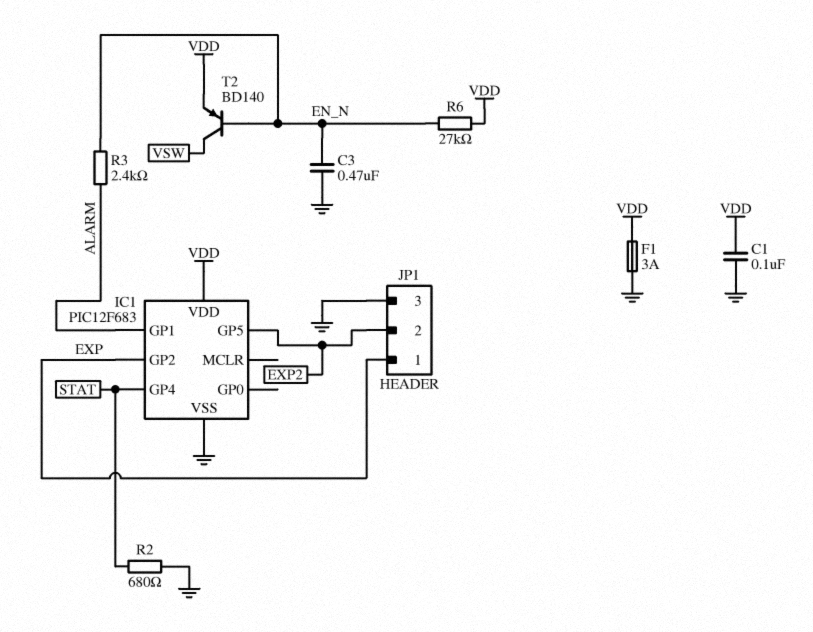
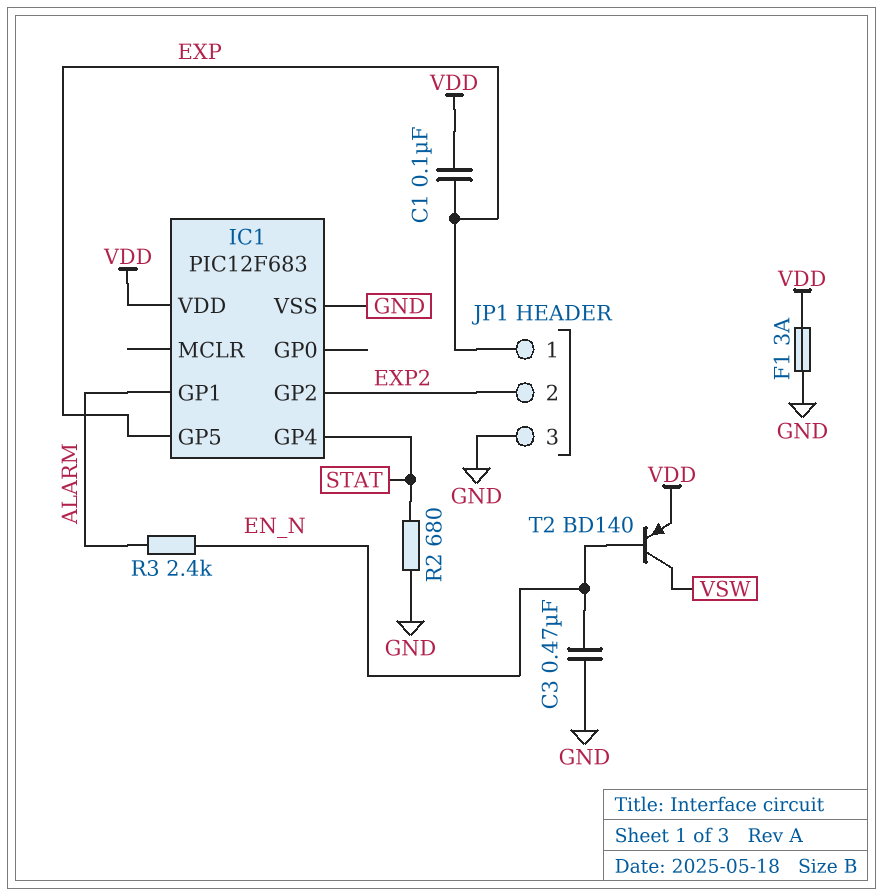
C1: 100nF (GND, VDD) -> 100nF (EXP, VDD)
IC1 pin GP2: EXP -> EXP2
IC1 pin GP5: EXP2 -> EXP
R6: 27k (EN_N, VDD) -> none

